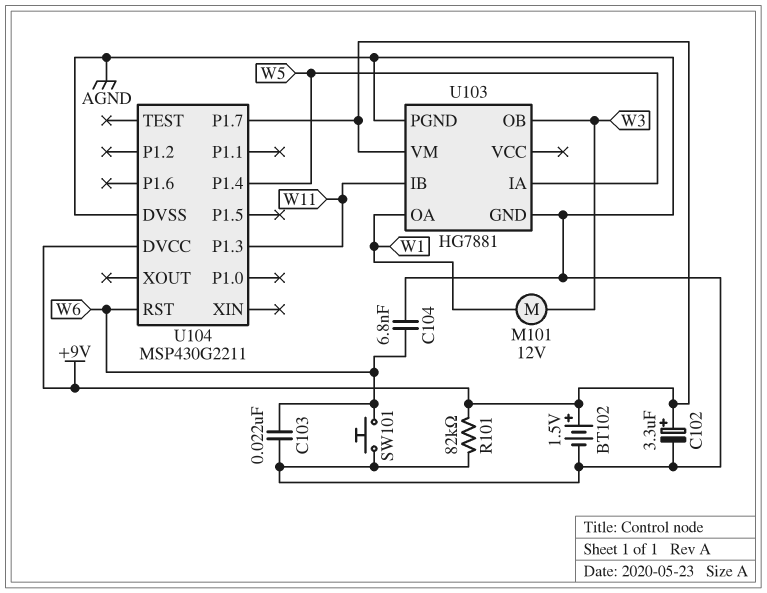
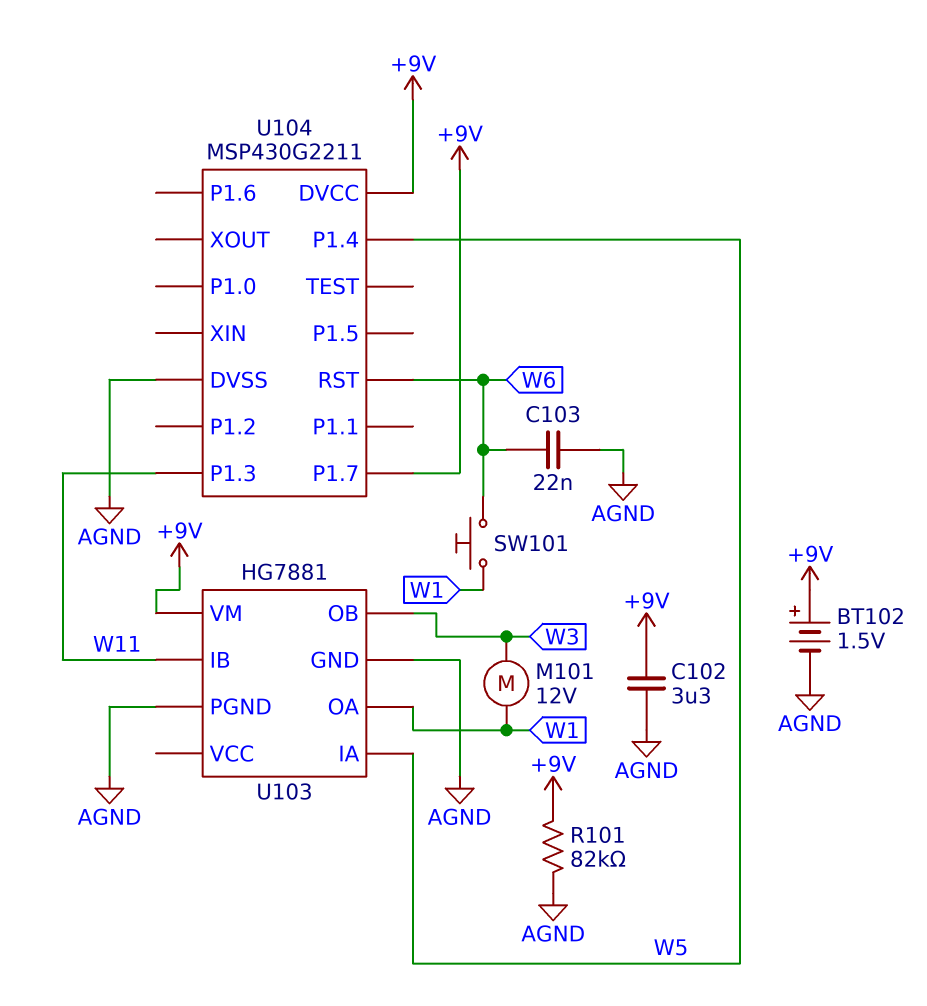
C102: 3.3uF (plus +9V, minus AGND) -> 3.3uF (+9V, AGND)
C104: 6.8nF (AGND, W6) -> none
SW101: button (AGND, W6) -> button (W1, W6)

